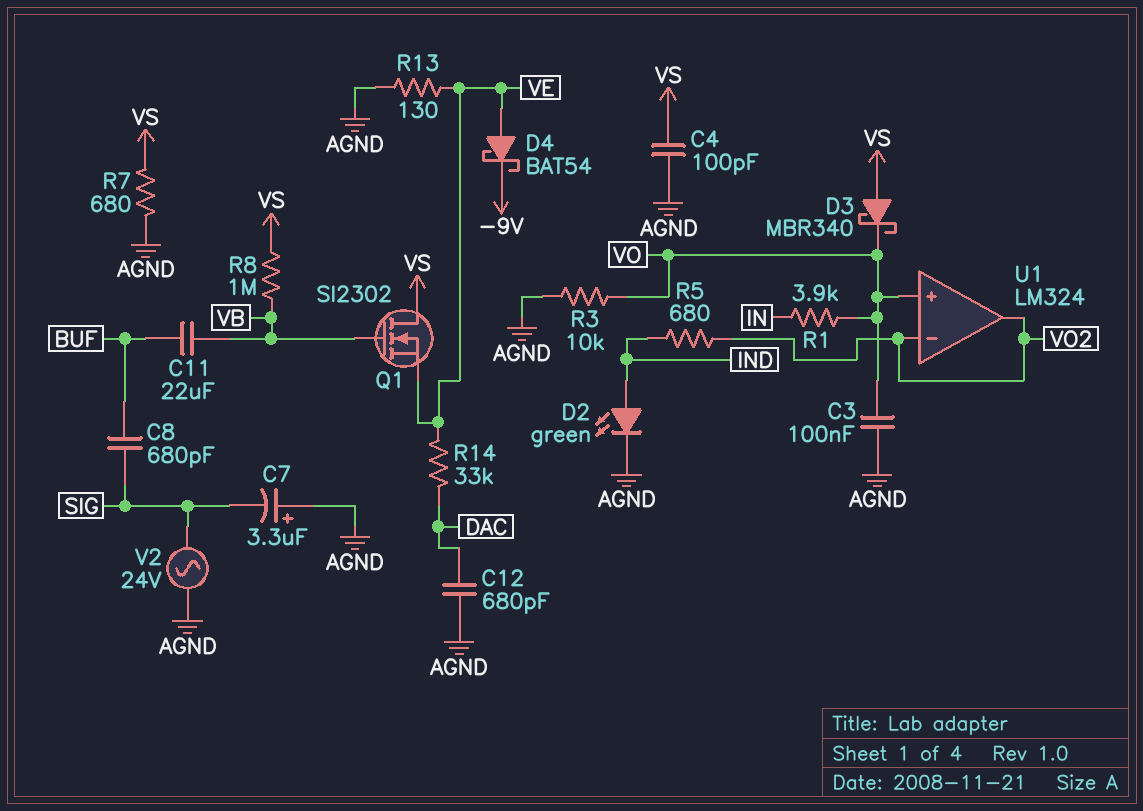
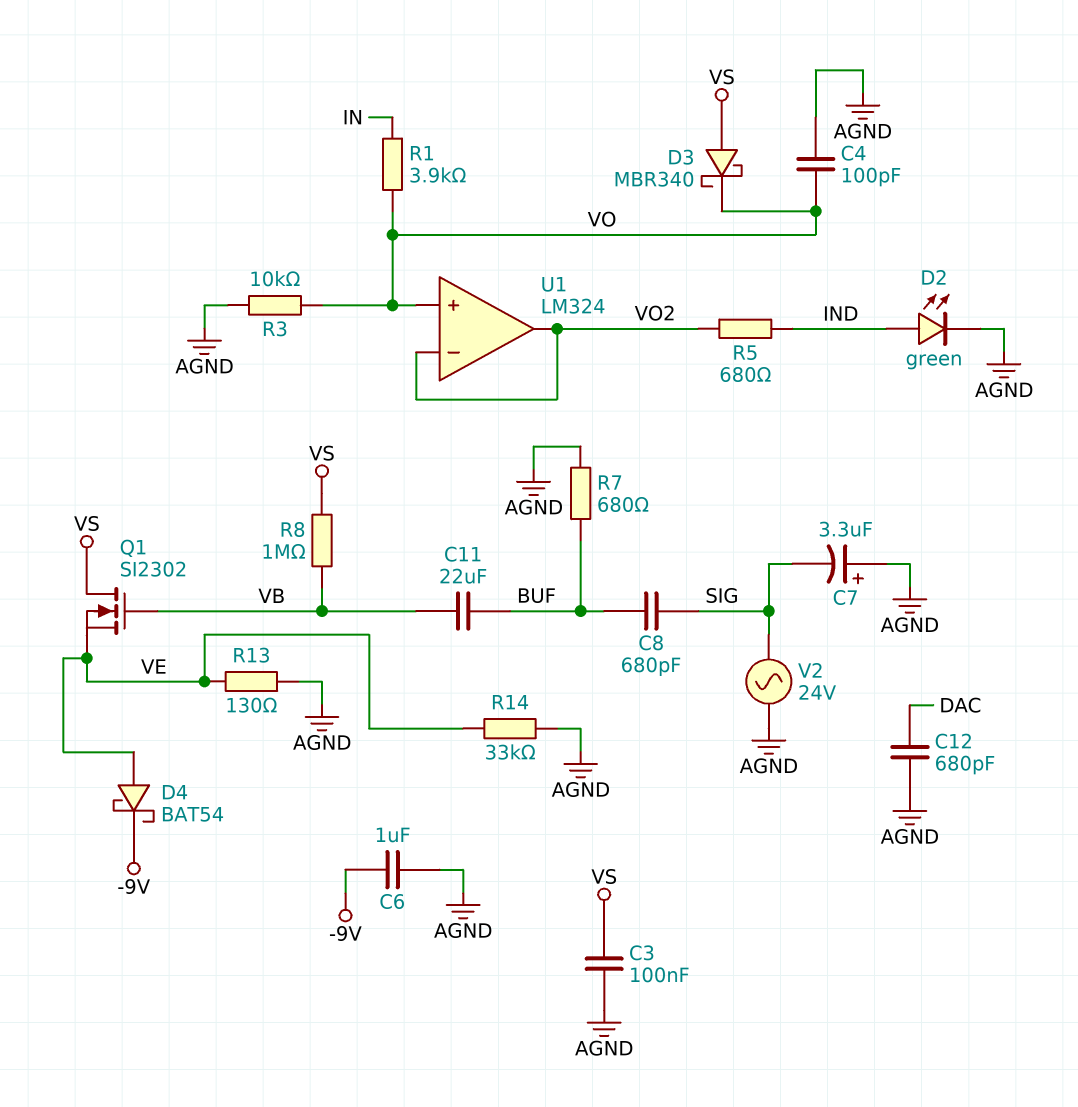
C3: 100nF (AGND, VO) -> 100nF (AGND, VS)
C4: 100pF (AGND, VS) -> 100pF (AGND, VO)
C6: none -> 1uF (-9V, AGND)
R7: 680 (AGND, VS) -> 680 (AGND, BUF)
R14: 33k (DAC, VE) -> 33k (AGND, VE)

